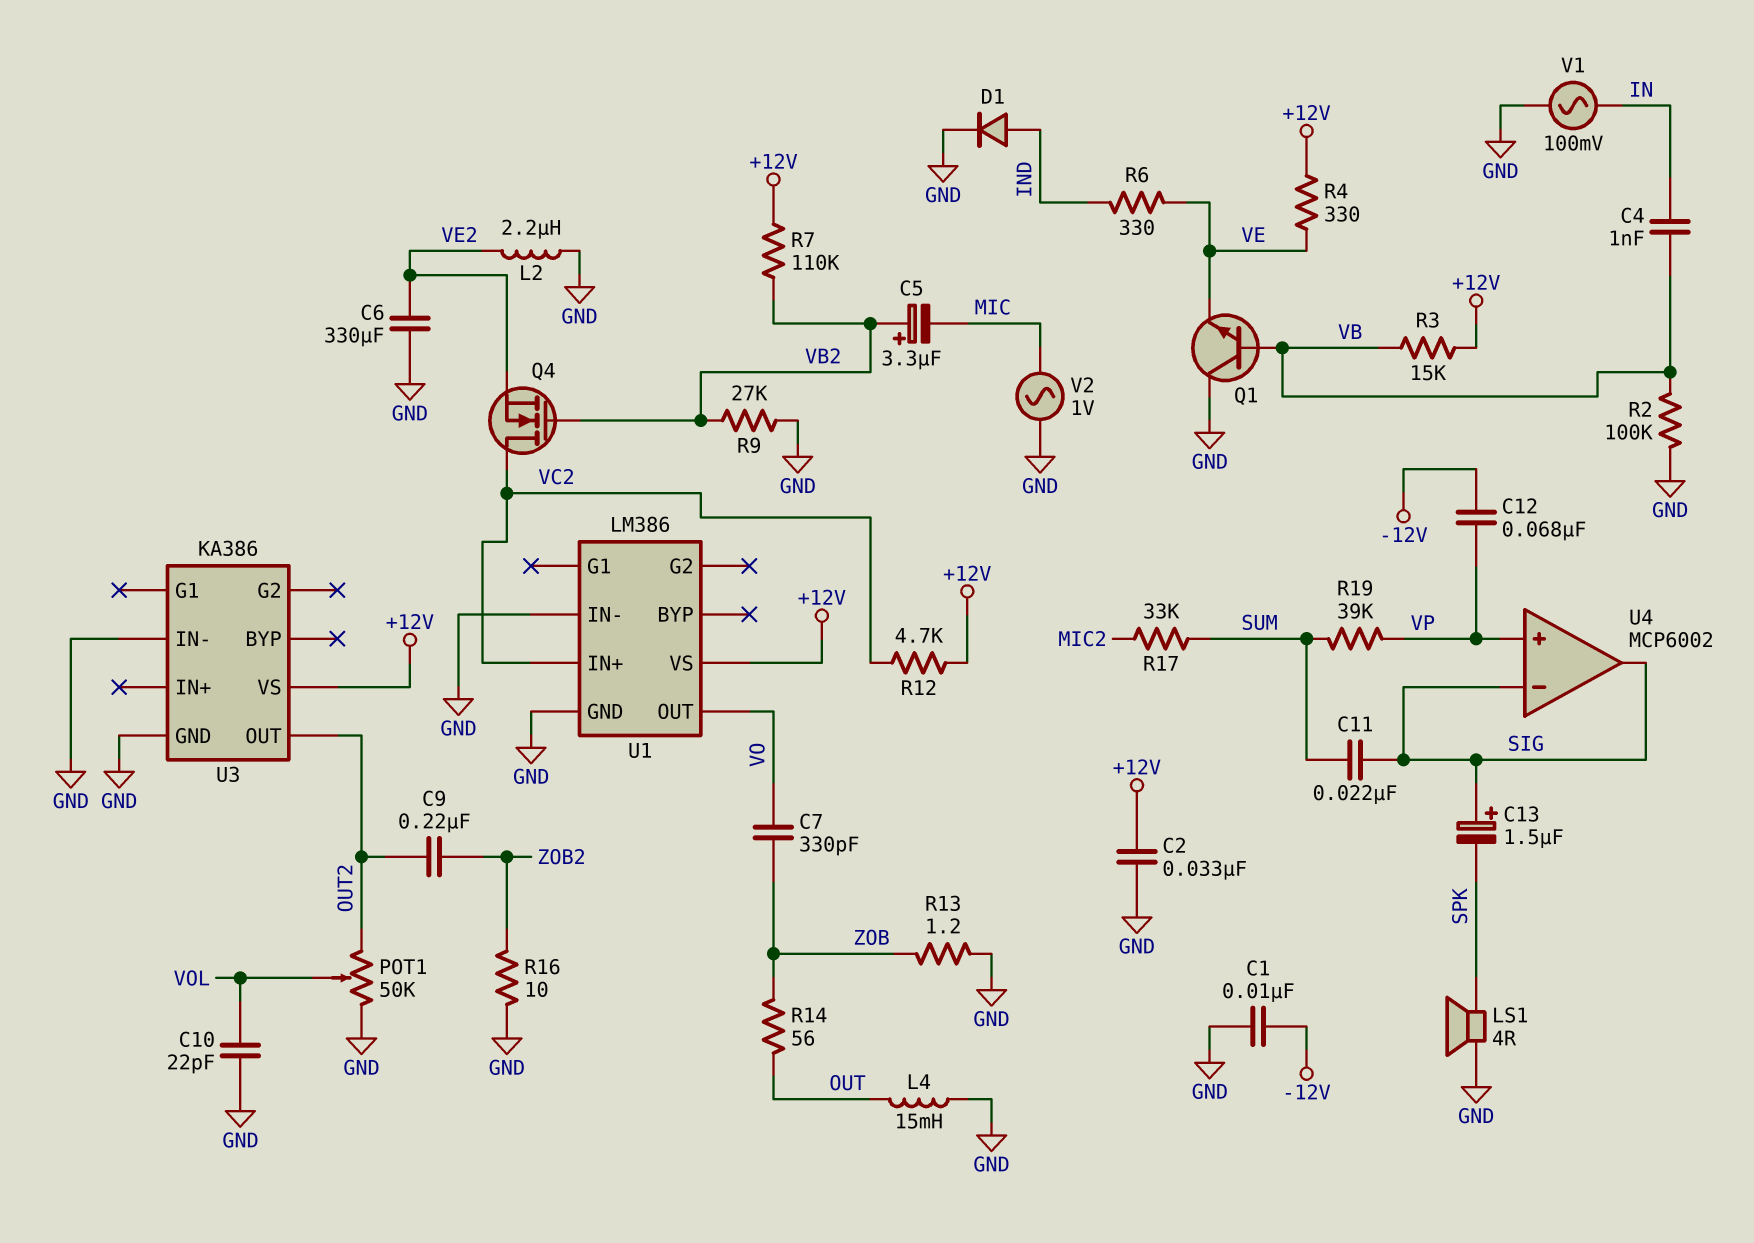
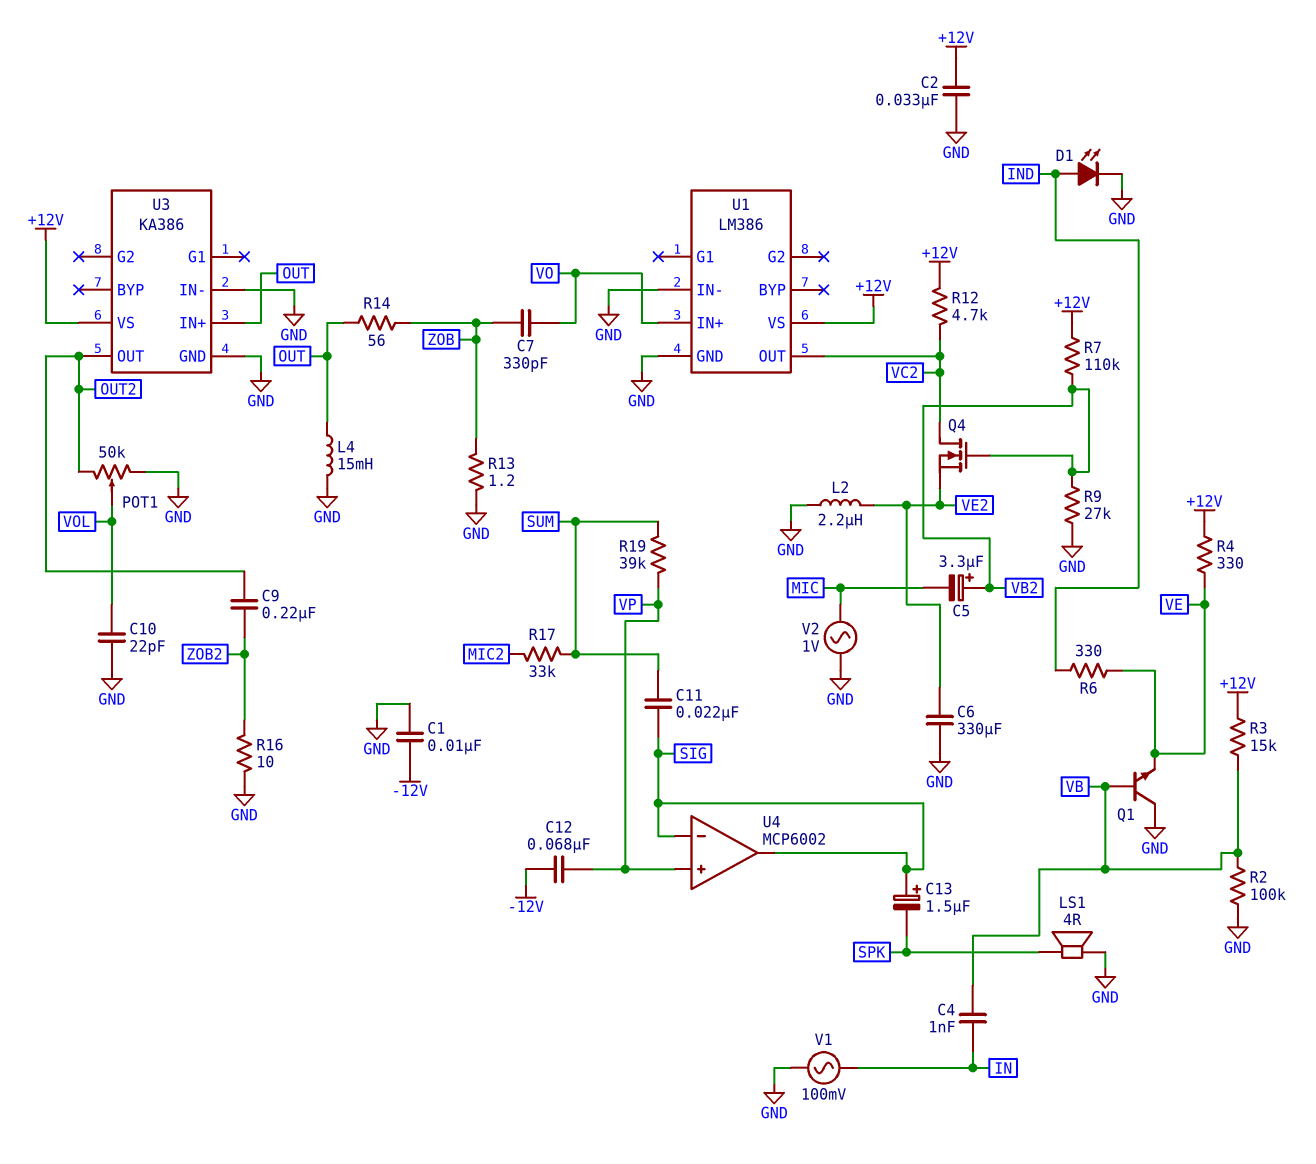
D1: diode (A IND, K GND) -> LED (A IND, K GND)
U1 pin IN+: VC2 -> VO
U1 pin OUT: VO -> VC2
U3 pin IN+: none -> OUT

